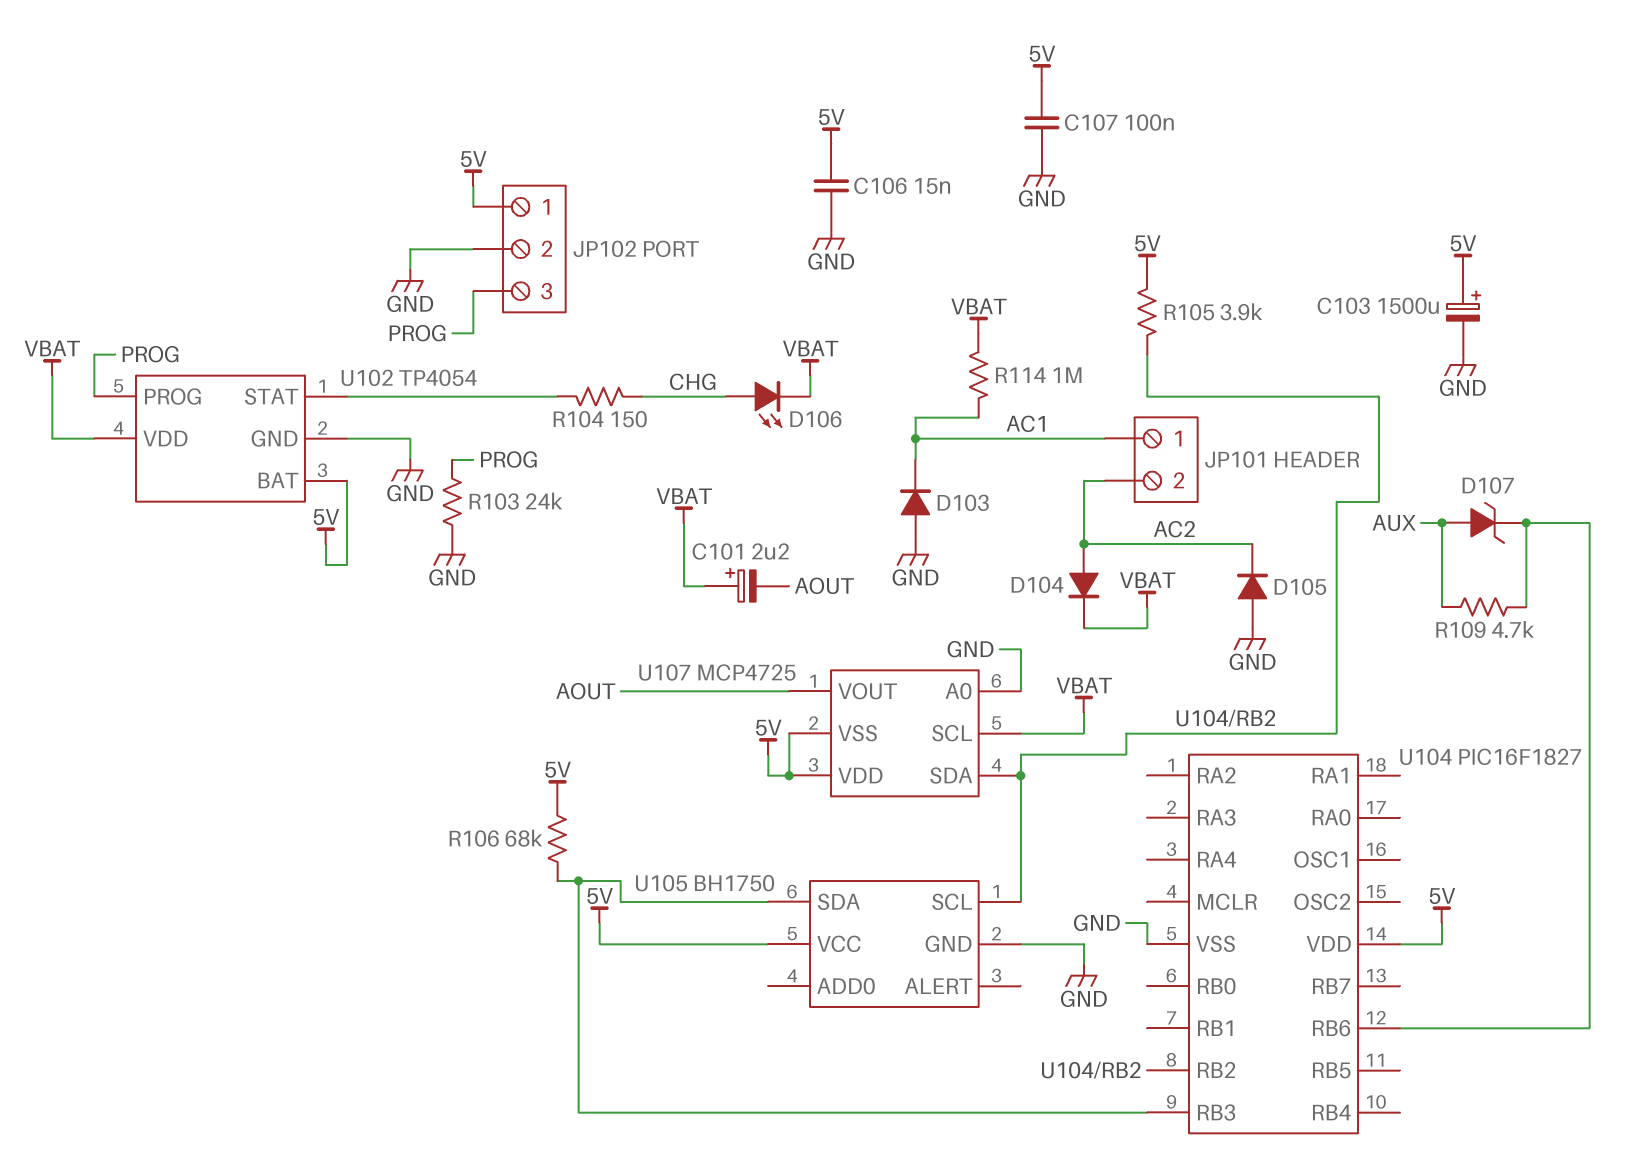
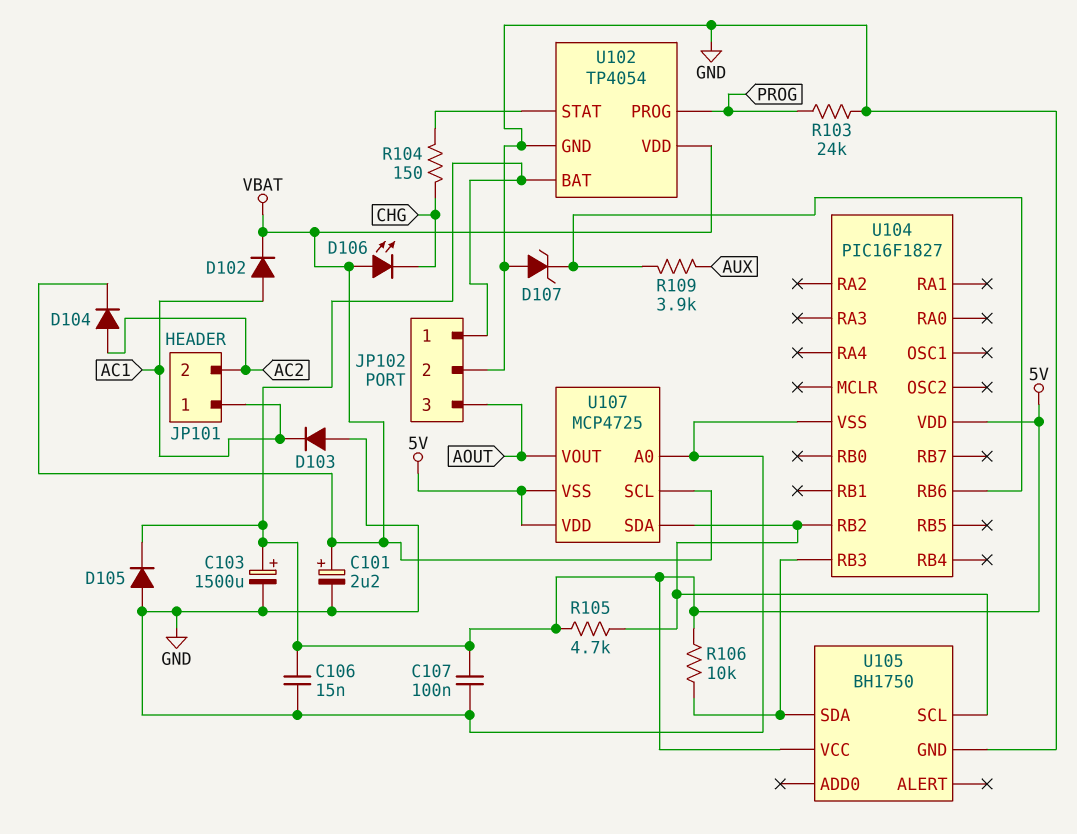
C101: 2.2uF (plus VBAT, minus AOUT) -> 2.2uF (plus VBAT, minus GND)
D102: none -> diode (A AC1, K VBAT)
D105: diode (A GND, K AC2) -> diode (A GND, K 5V)
D106: LED (A CHG, K VBAT) -> LED (A VBAT, K CHG)
D107: zener (A AUX, K U104/RB6) -> zener (A GND, K U104/RB6)
JP102 pin 3: PROG -> AOUT
R105: 3.9k (5V, U104/RB2) -> 4.7k (5V, U104/RB2)
R106: 68k (5V, U104/RB3) -> 10k (5V, U104/RB3)
R109: 4.7k (AUX, U104/RB6) -> 3.9k (AUX, U104/RB6)
R114: 1M (AC1, VBAT) -> none

